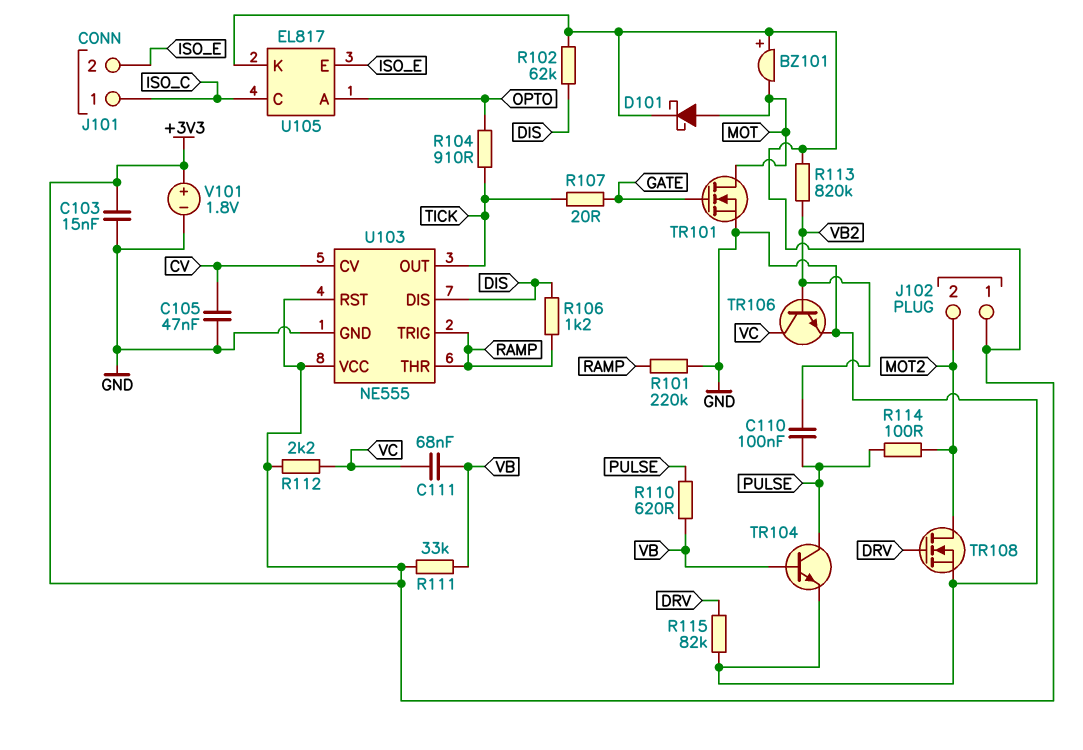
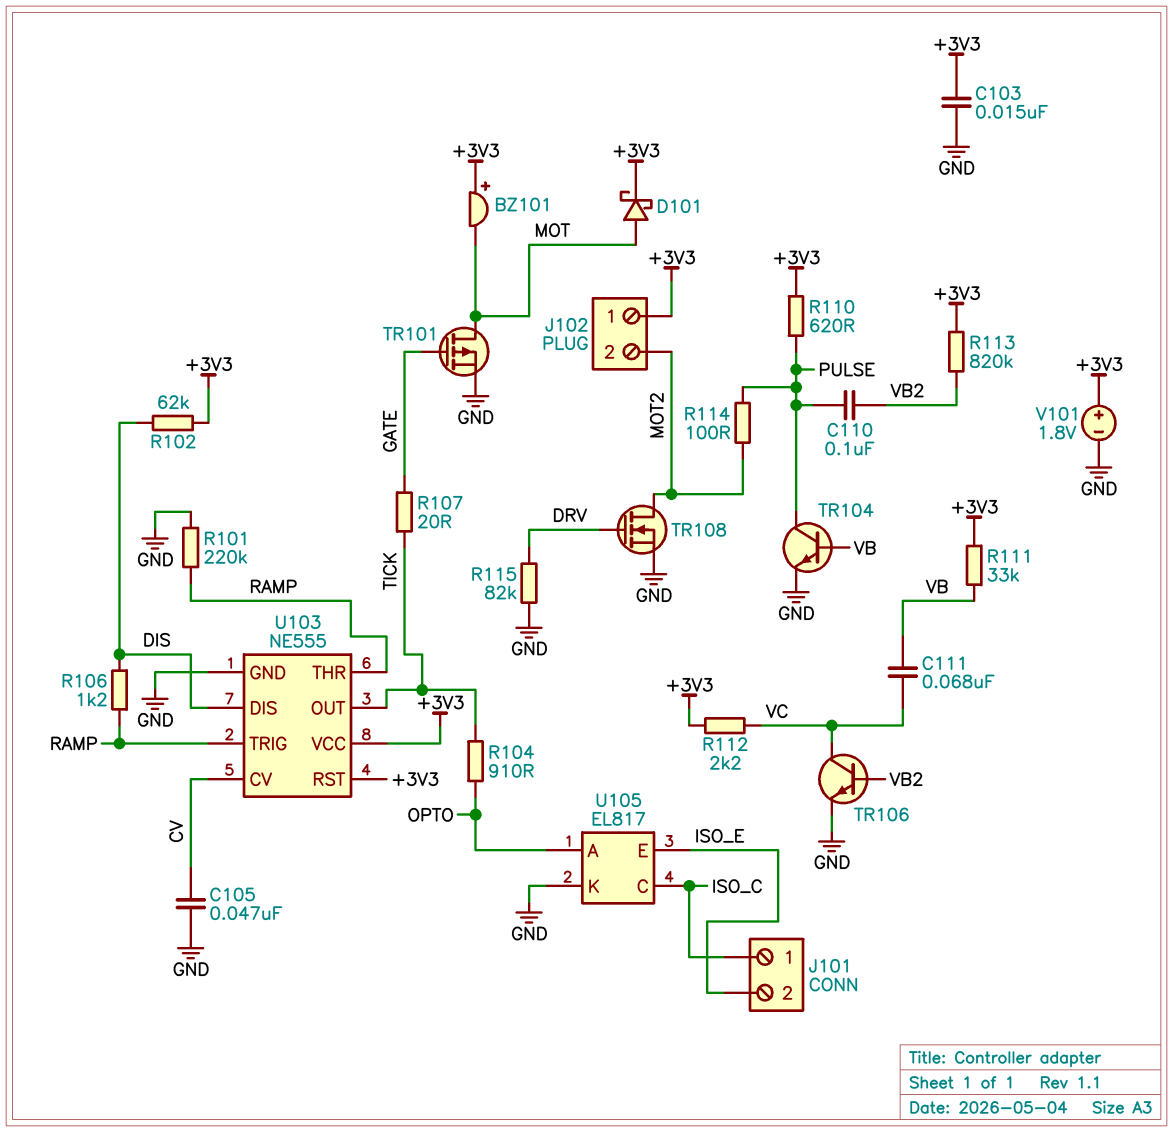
R110: 620 (PULSE, VB) -> 620 (+3V3, PULSE)
TR101: NMOS (G GATE, D MOT, S GND) -> PMOS (G GATE, D MOT, S GND)
U105 pin K: +3V3 -> GND

